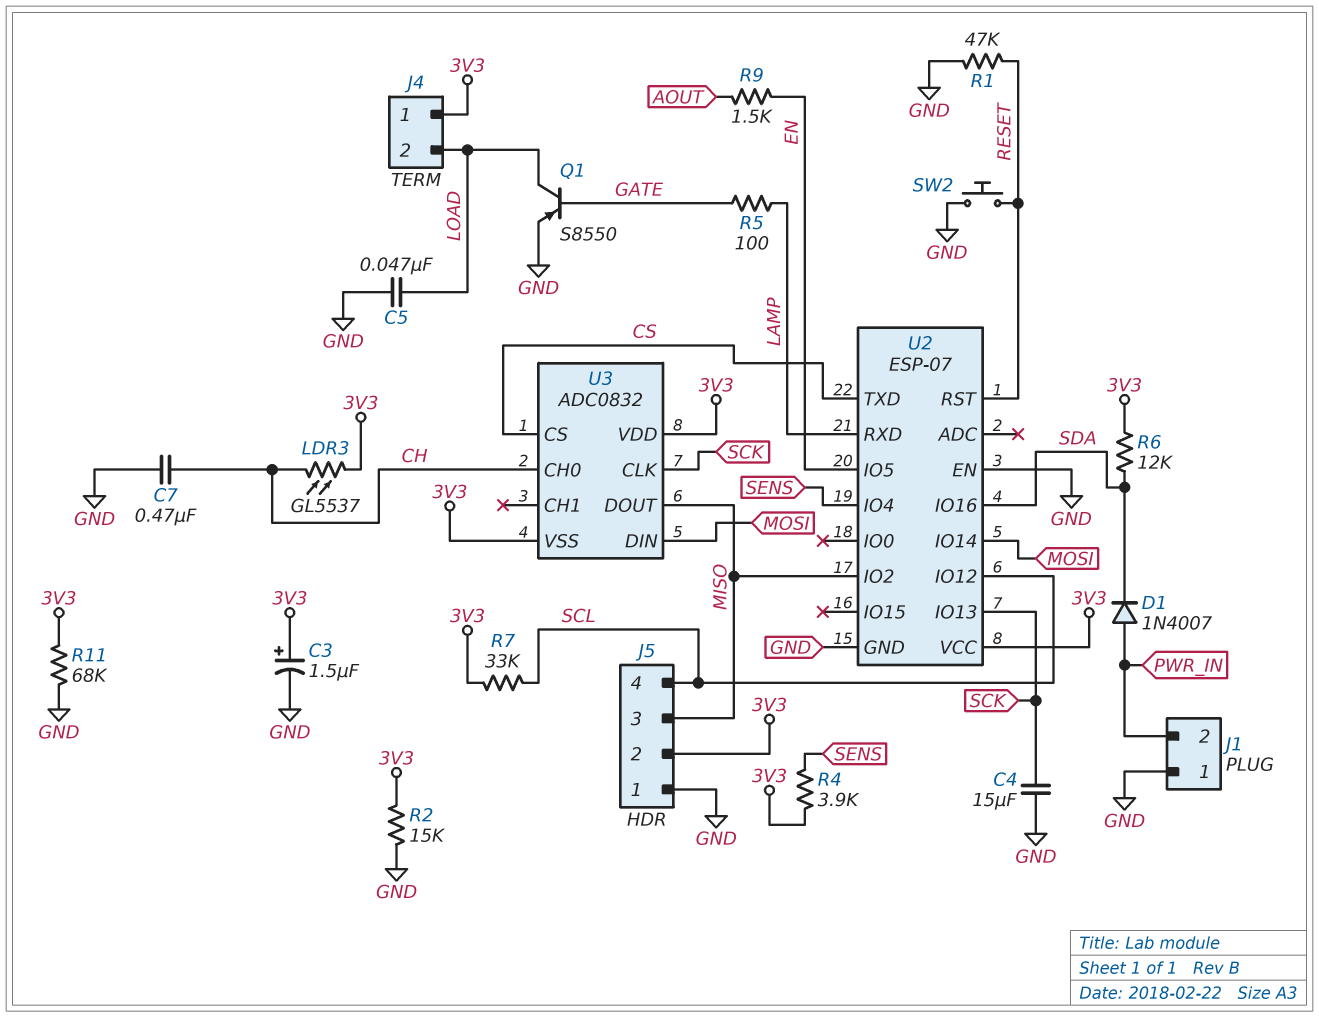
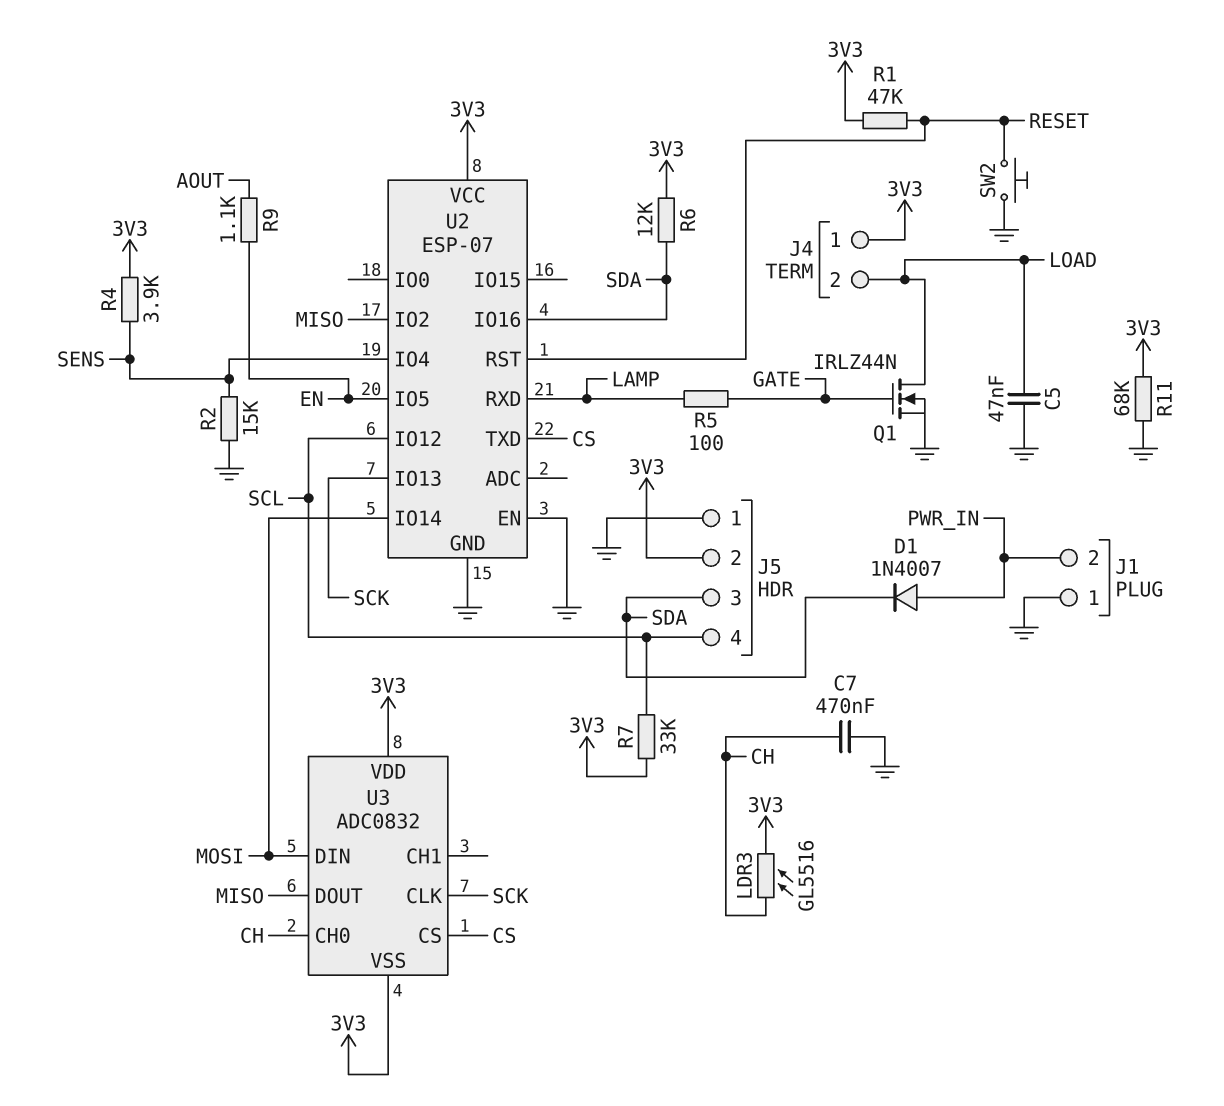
C3: 1.5uF (plus 3V3, minus GND) -> none
C4: 15uF (GND, SCK) -> none
J5 pin 3: MISO -> SDA
LDR3: GL5537 (3V3, CH) -> GL5516 (3V3, CH)
Q1: PNP S8550 (B GATE, C LOAD, E GND) -> NMOS IRLZ44N (G GATE, D LOAD, S GND)
R1: 47k (GND, RESET) -> 47k (3V3, RESET)
R2: 15k (3V3, GND) -> 15k (GND, SENS)
R9: 1.5k (AOUT, EN) -> 1.1k (AOUT, EN)

